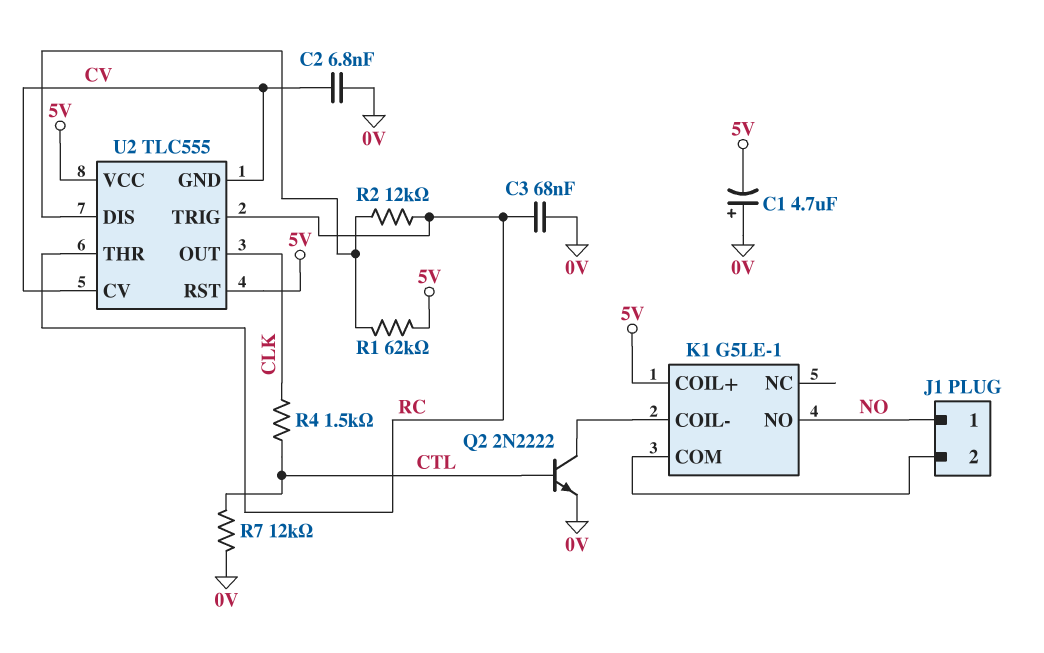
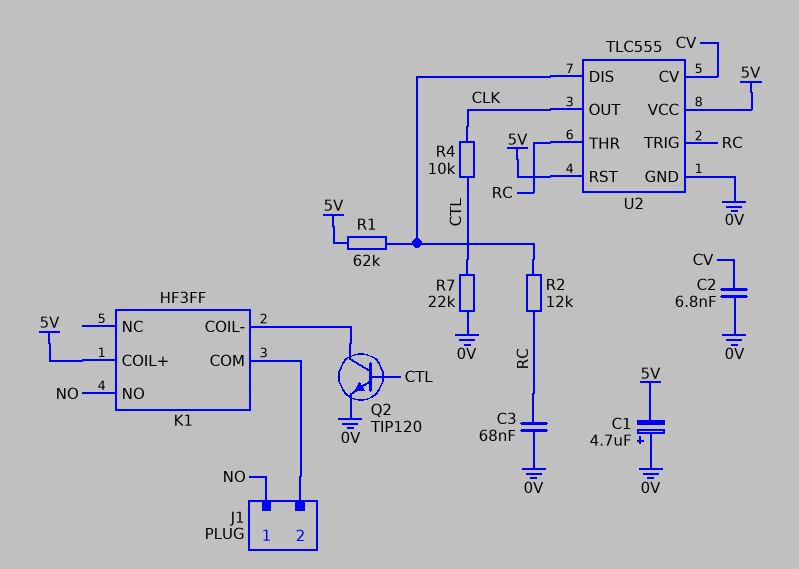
K1: G5LE-1 -> HF3FF
Q2: NPN 2N2222 (B CTL, C K1/COIL-, E 0V) -> NPN TIP120 (B CTL, C K1/COIL-, E 0V)
R4: 1.5k (CLK, CTL) -> 10k (CLK, CTL)
R7: 12k (0V, CTL) -> 22k (0V, CTL)
U2 pin GND: CV -> 0V

